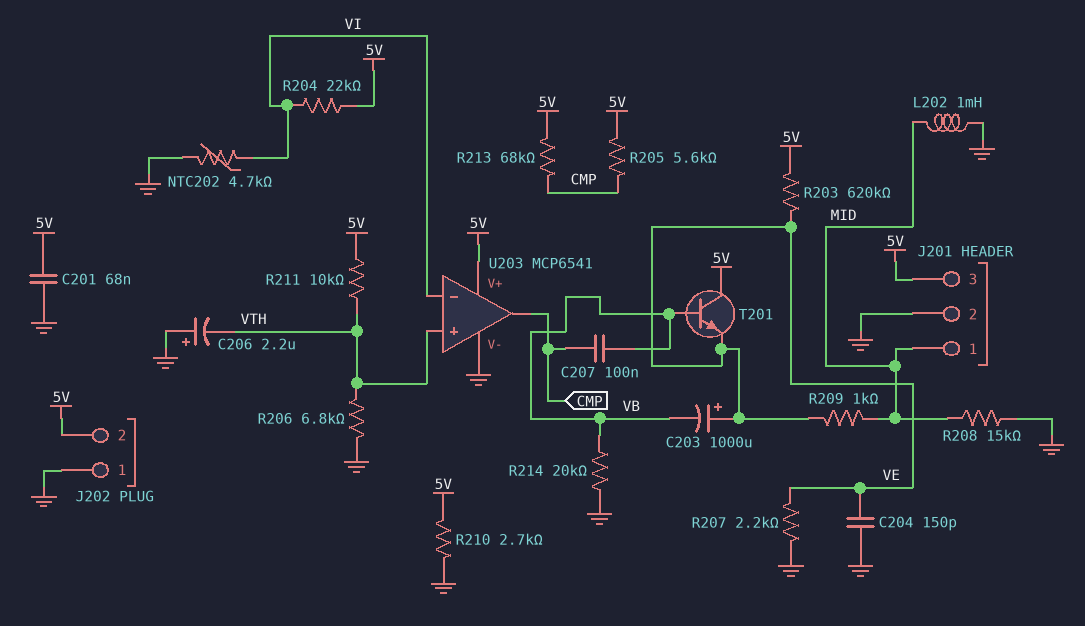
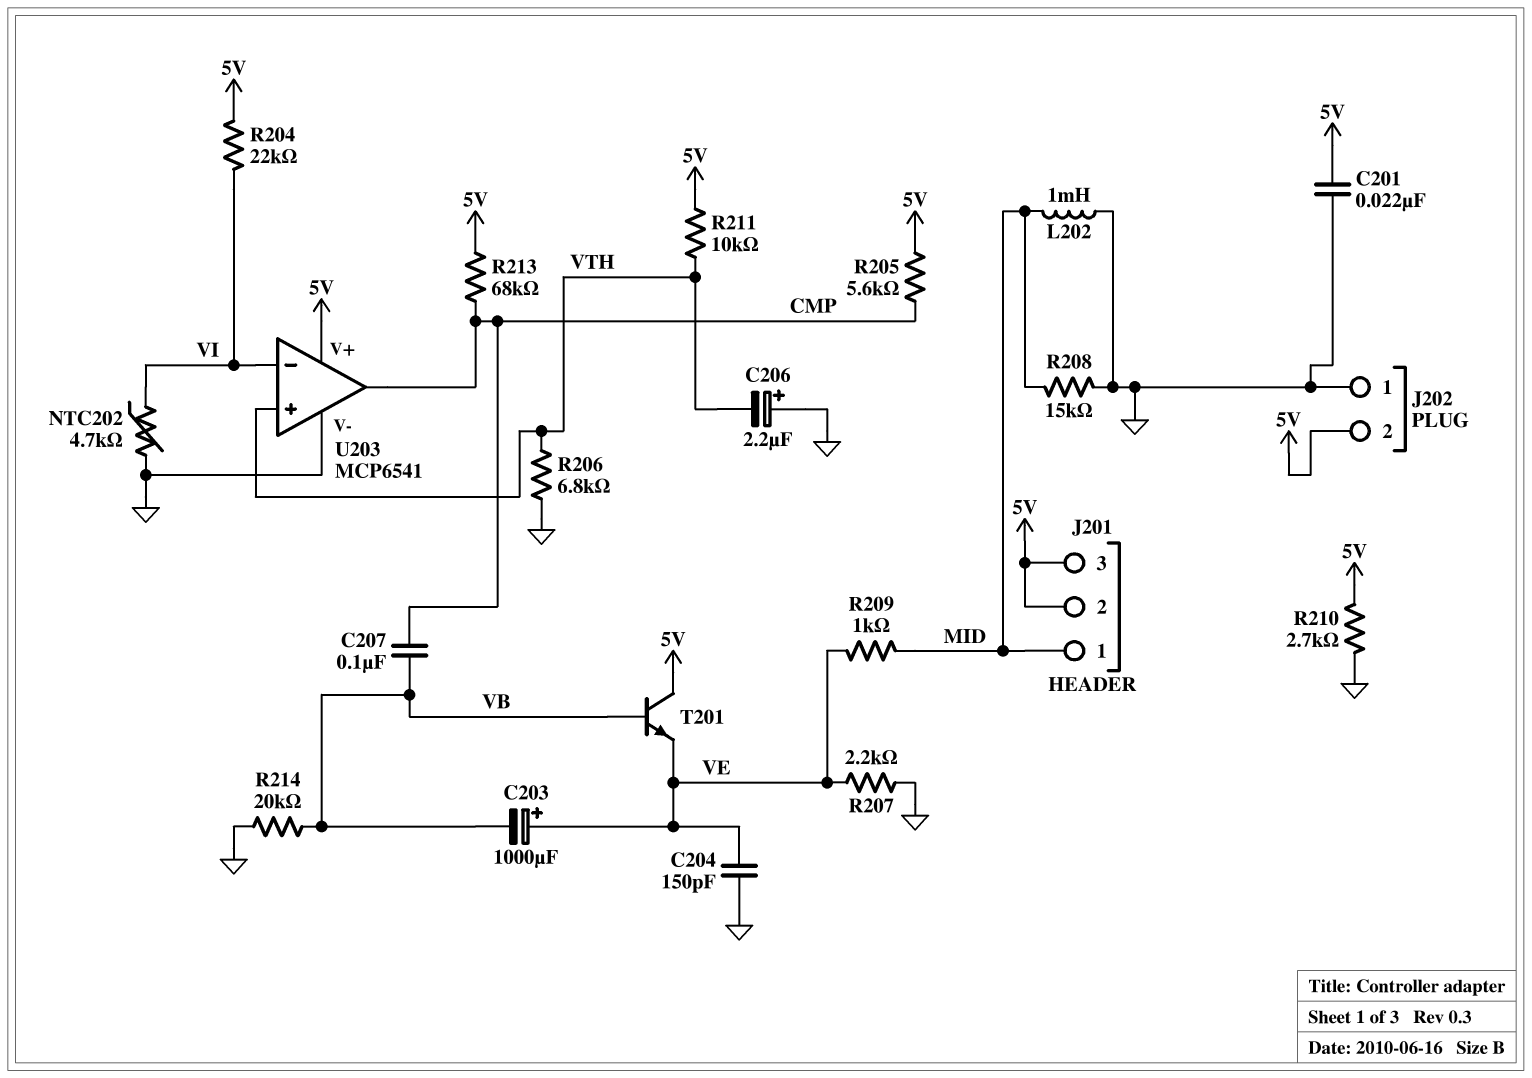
C201: 68nF (5V, GND) -> 22nF (5V, GND)
J201 pin 2: GND -> 5V
R203: 620k (5V, VE) -> none

